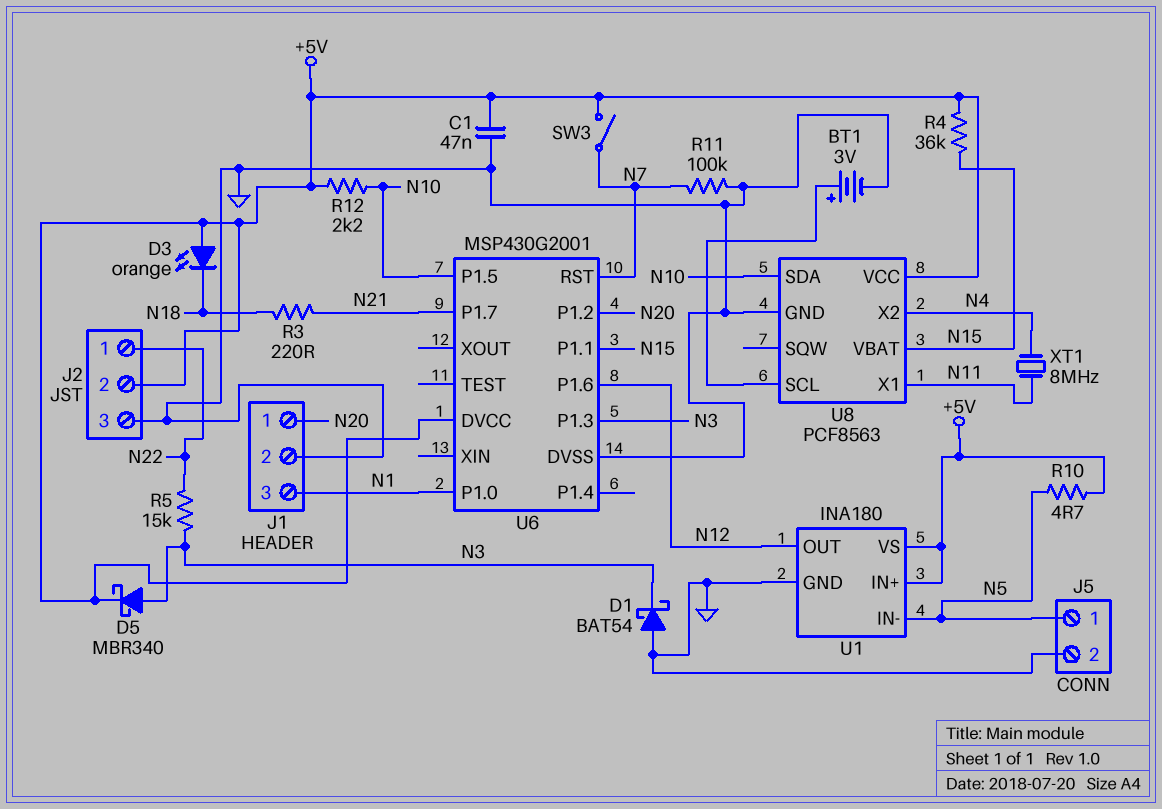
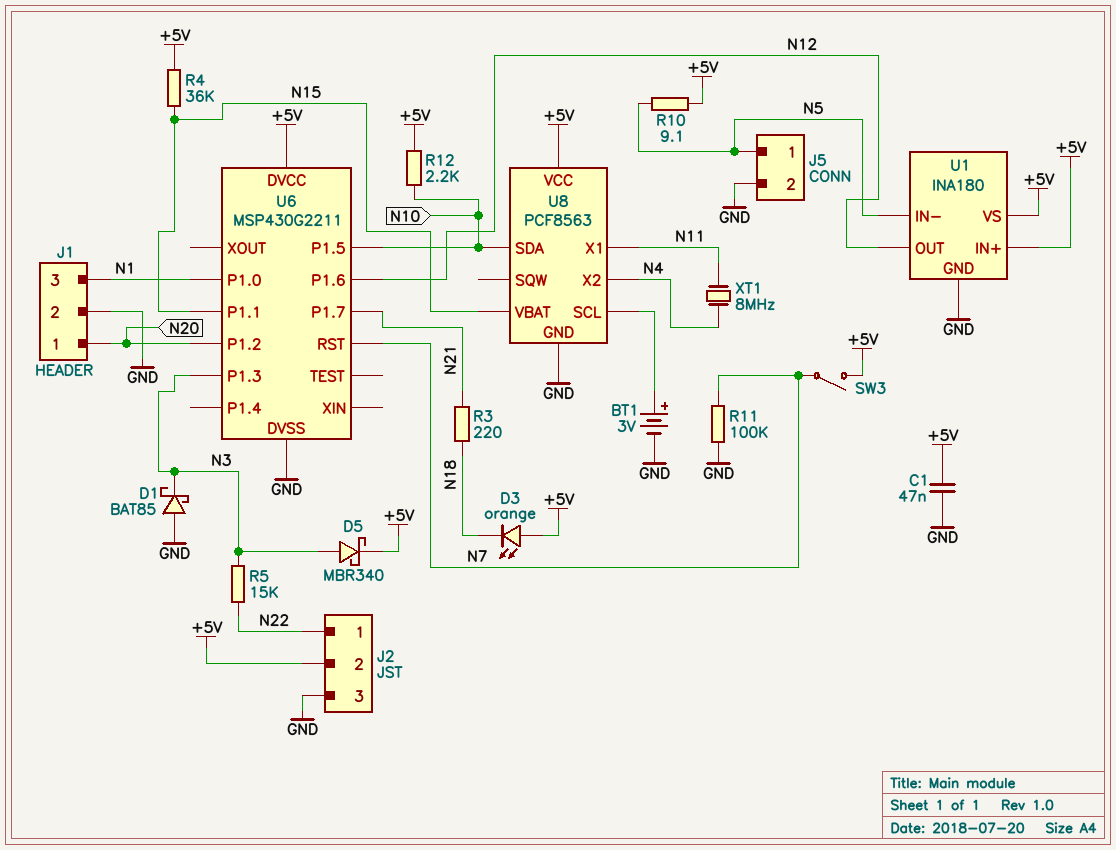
D1: schottky BAT54 (A GND, K N3) -> schottky BAT85 (A GND, K N3)
R10: 4.7 (+5V, N5) -> 9.1 (+5V, N5)
U6: MSP430G2001 -> MSP430G2211

